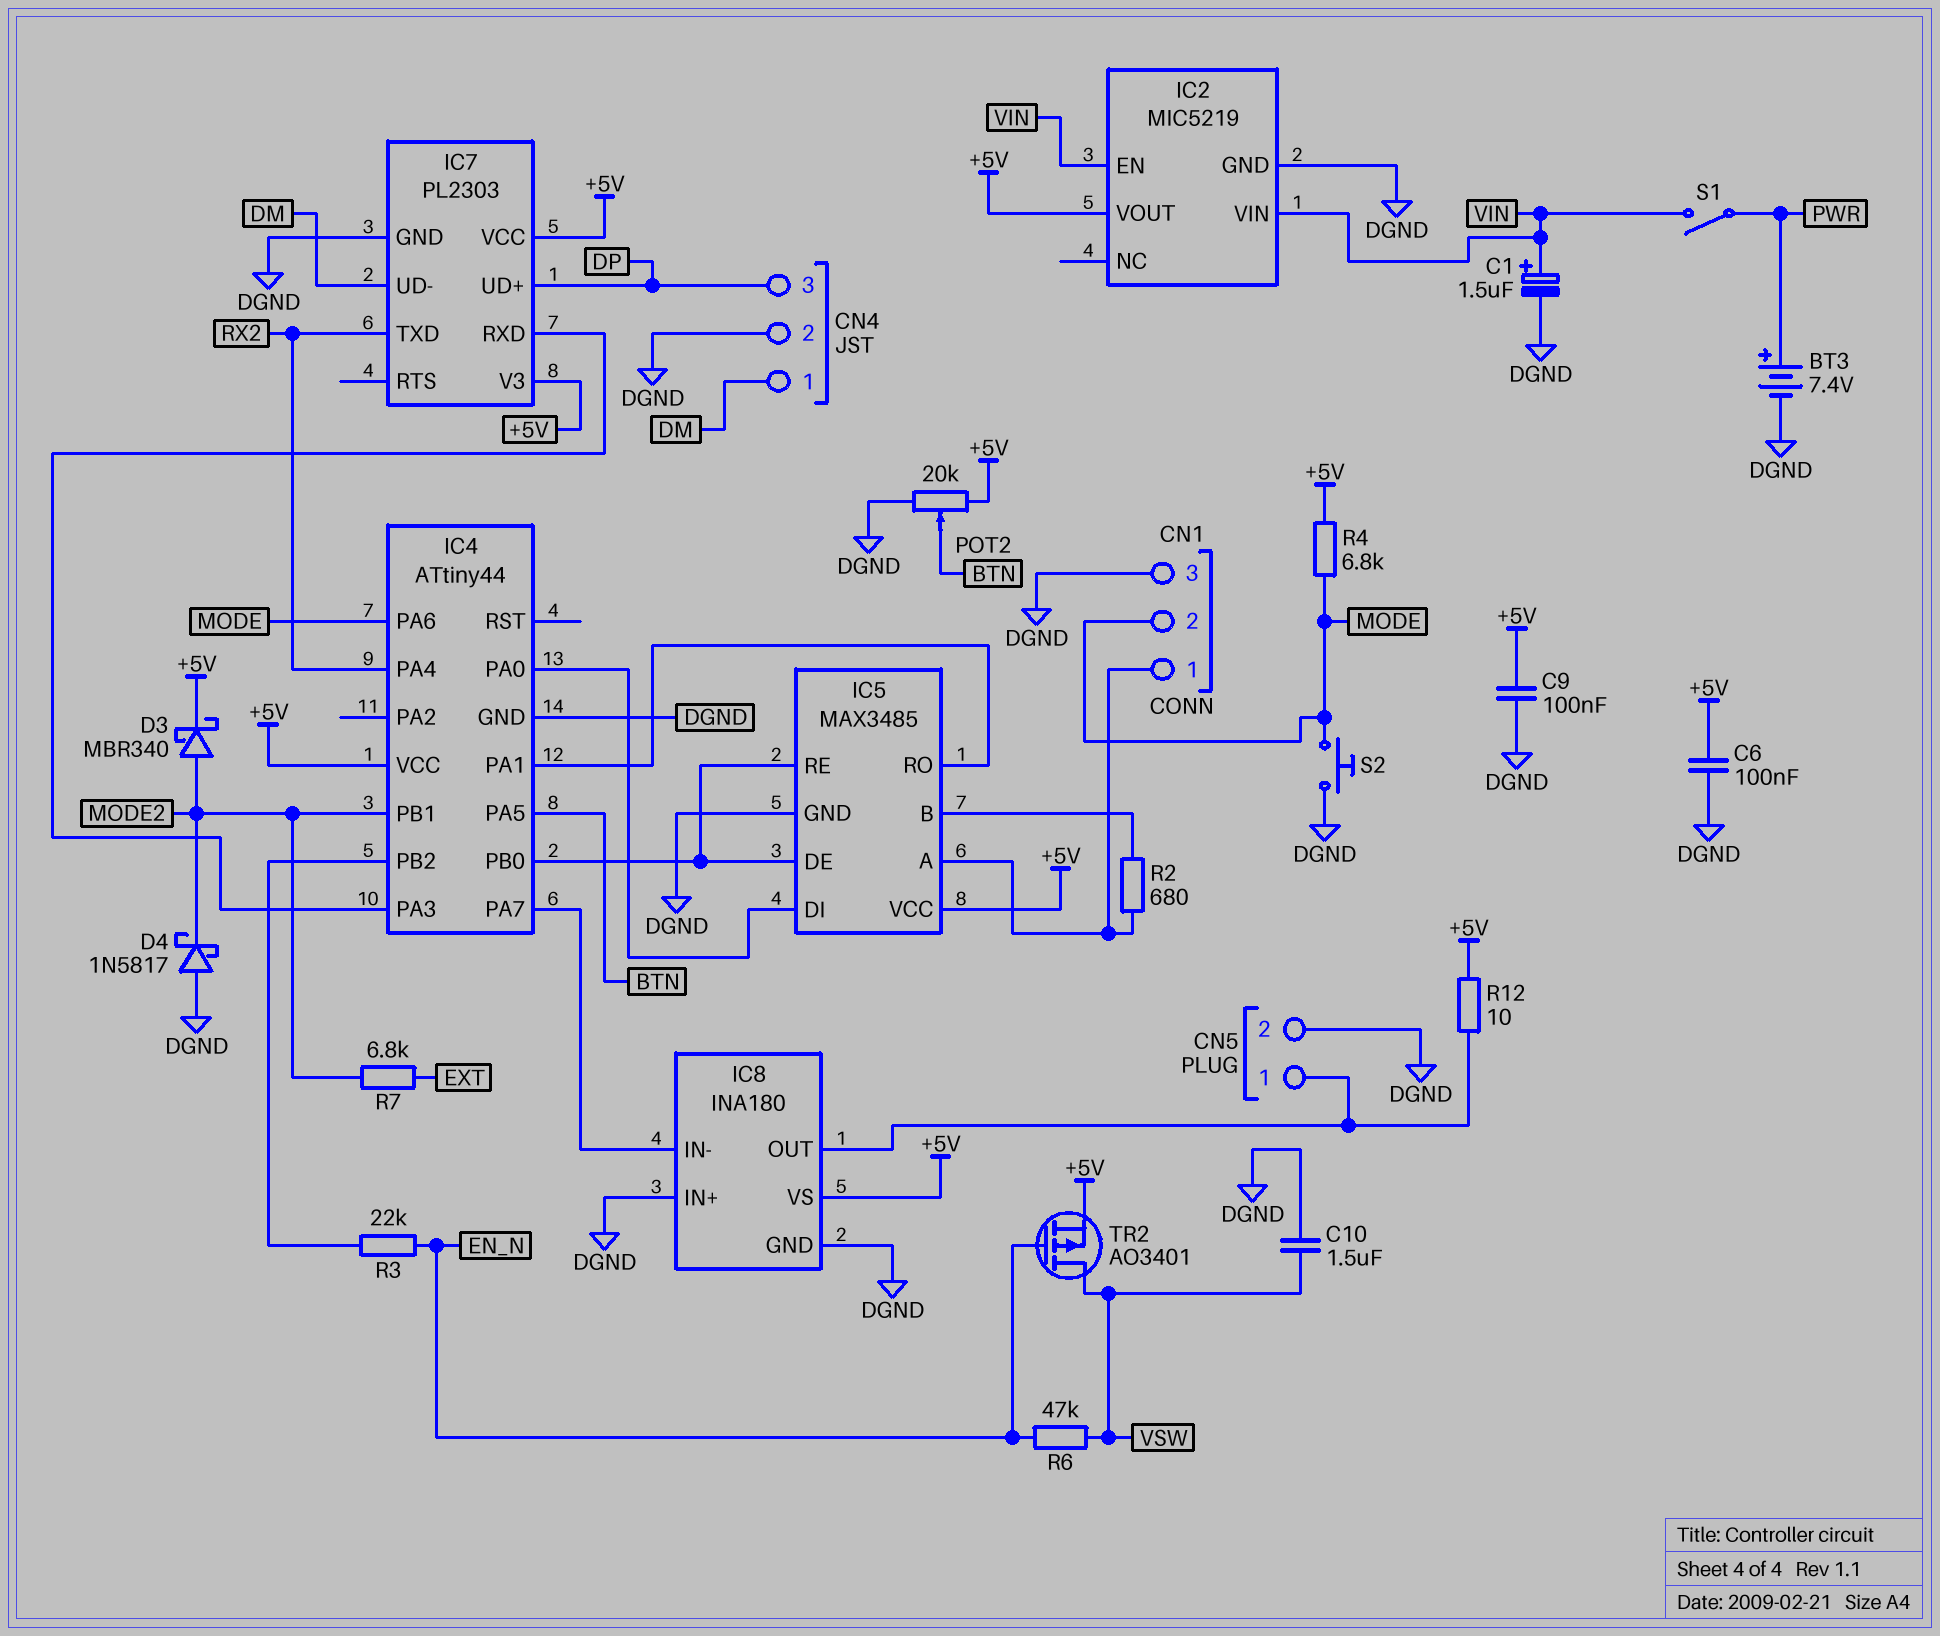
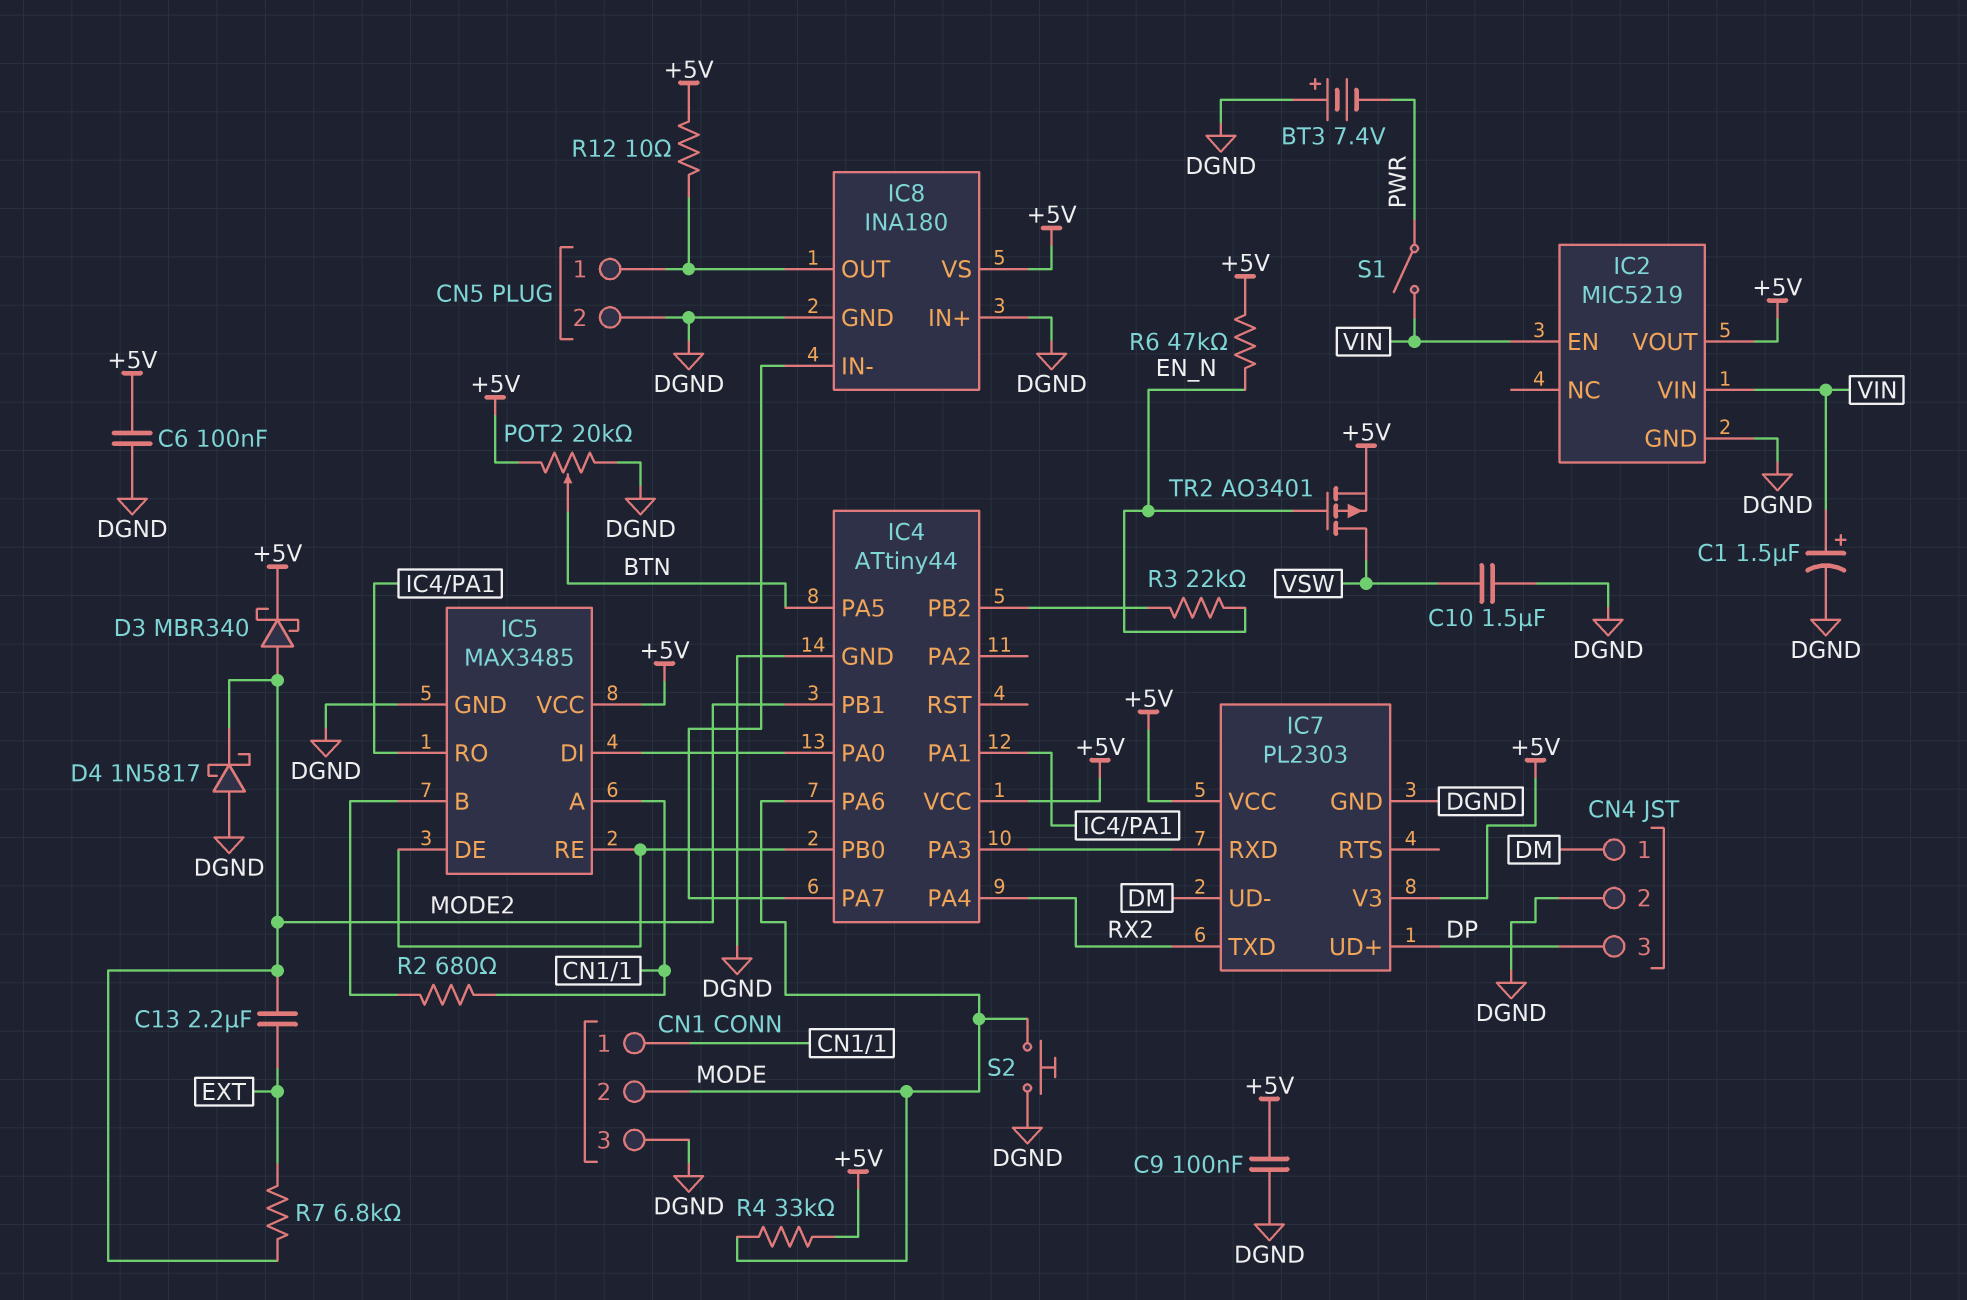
BT3: 7.4V (plus PWR, minus DGND) -> 7.4V (plus DGND, minus PWR)
C13: none -> 2.2uF (EXT, MODE2)
R4: 6.8k (+5V, MODE) -> 33k (+5V, MODE)
R6: 47k (EN_N, VSW) -> 47k (+5V, EN_N)

